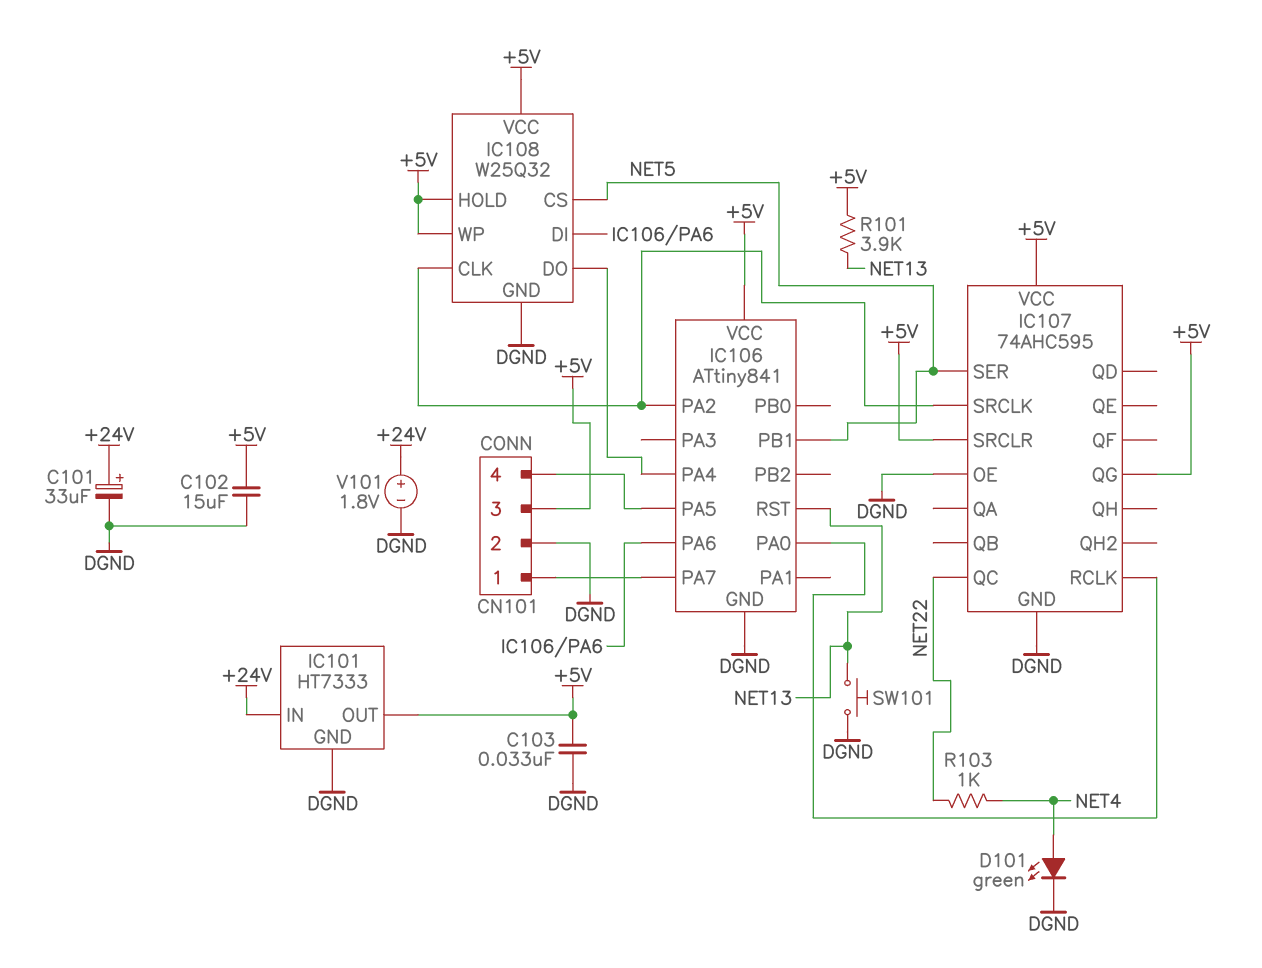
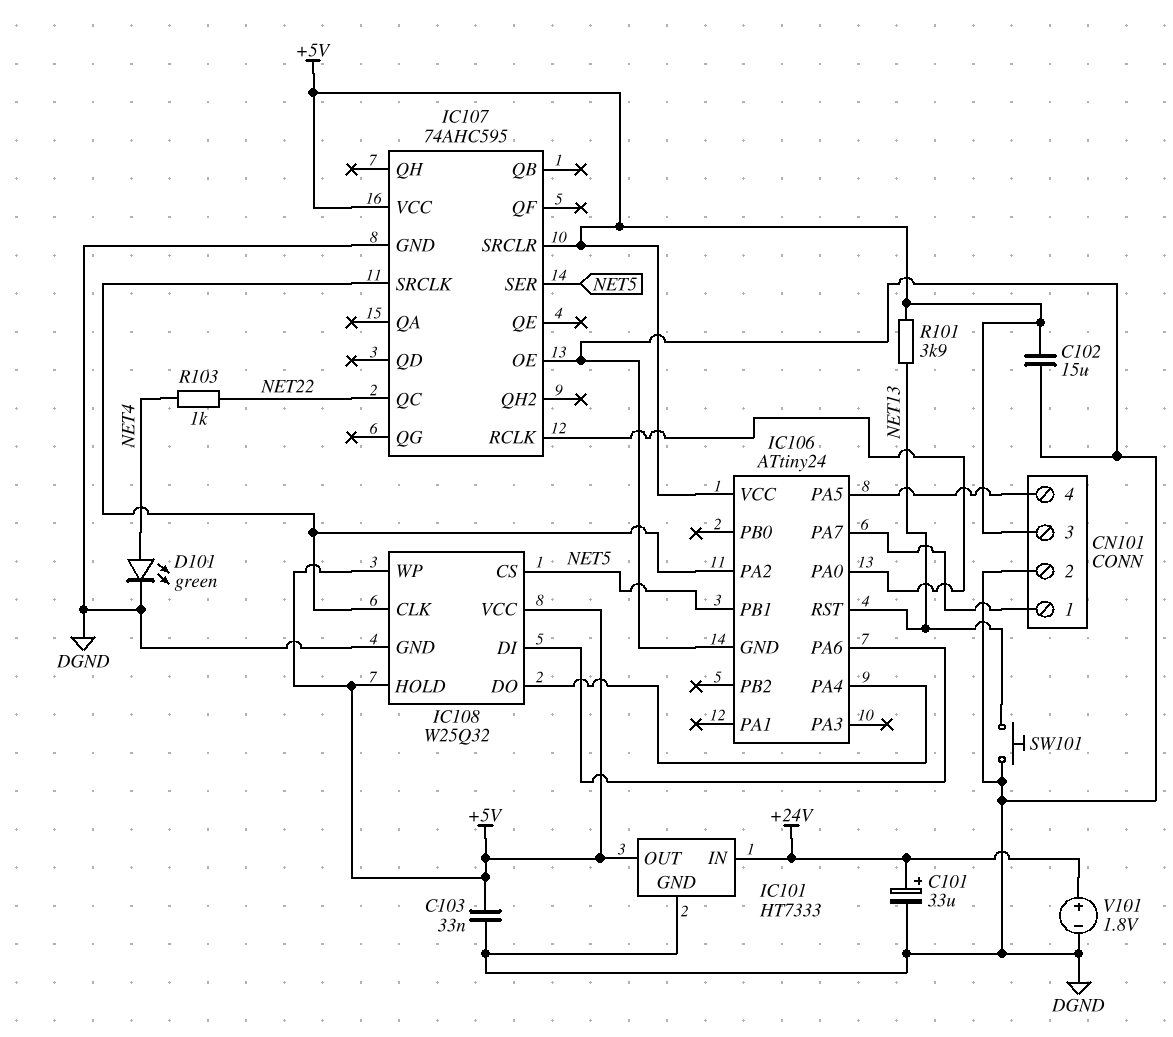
IC106: ATtiny841 -> ATtiny24
IC107 pin QG: +5V -> none

